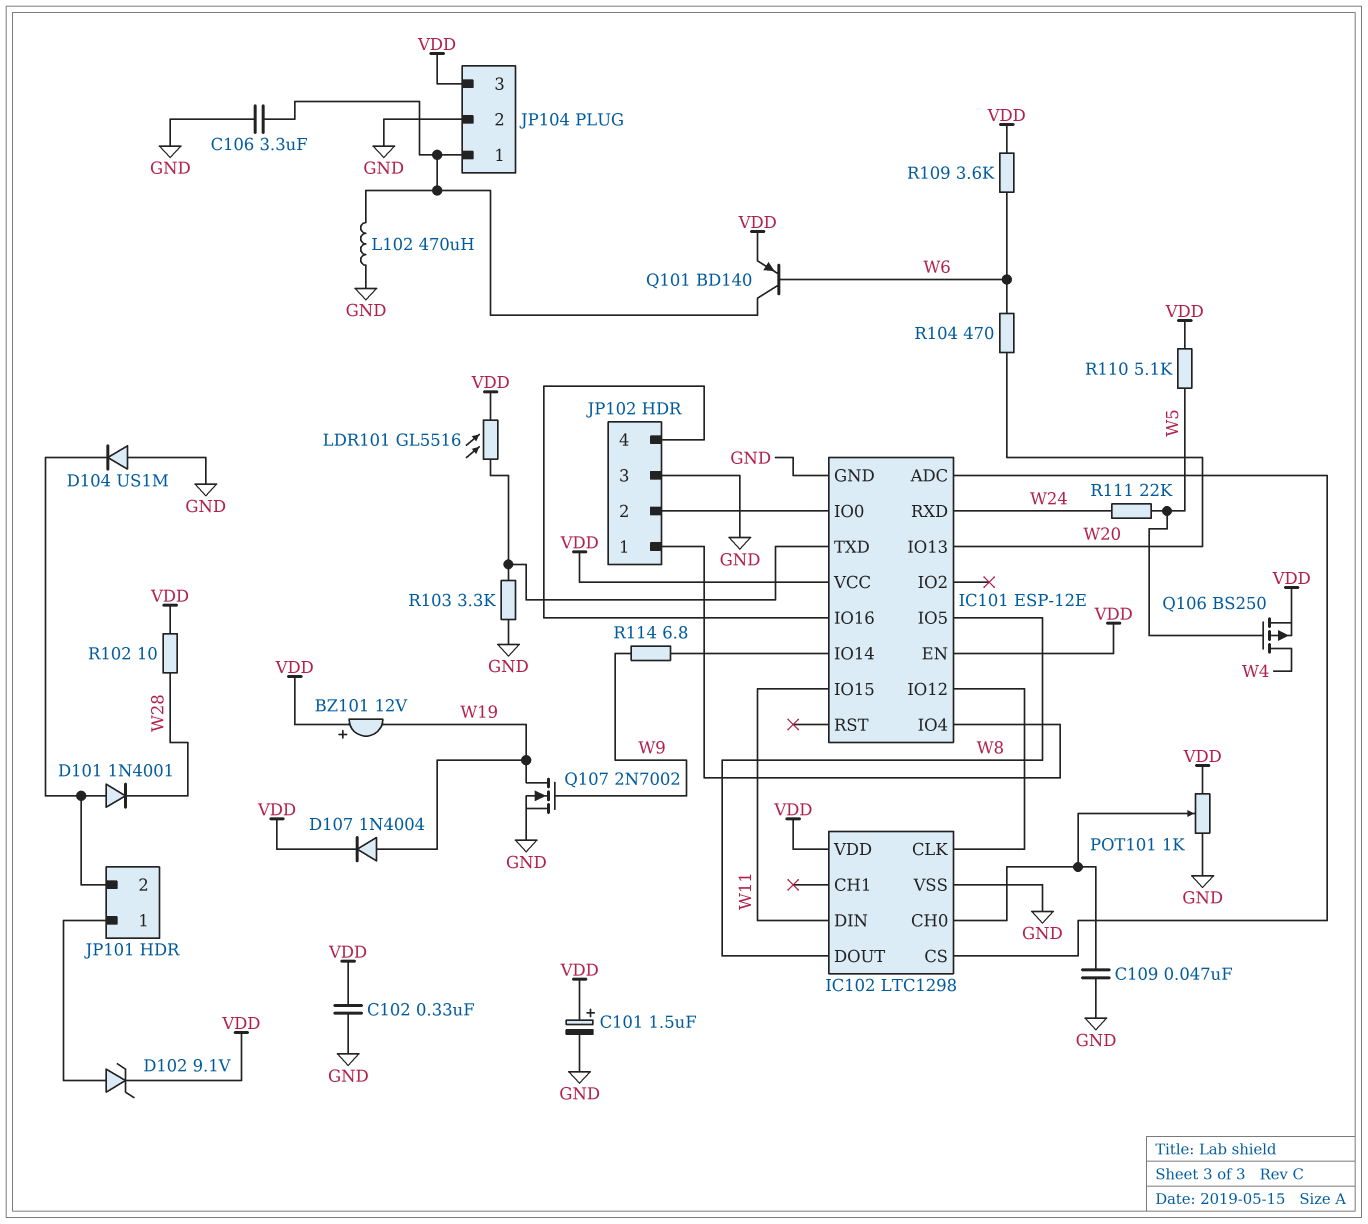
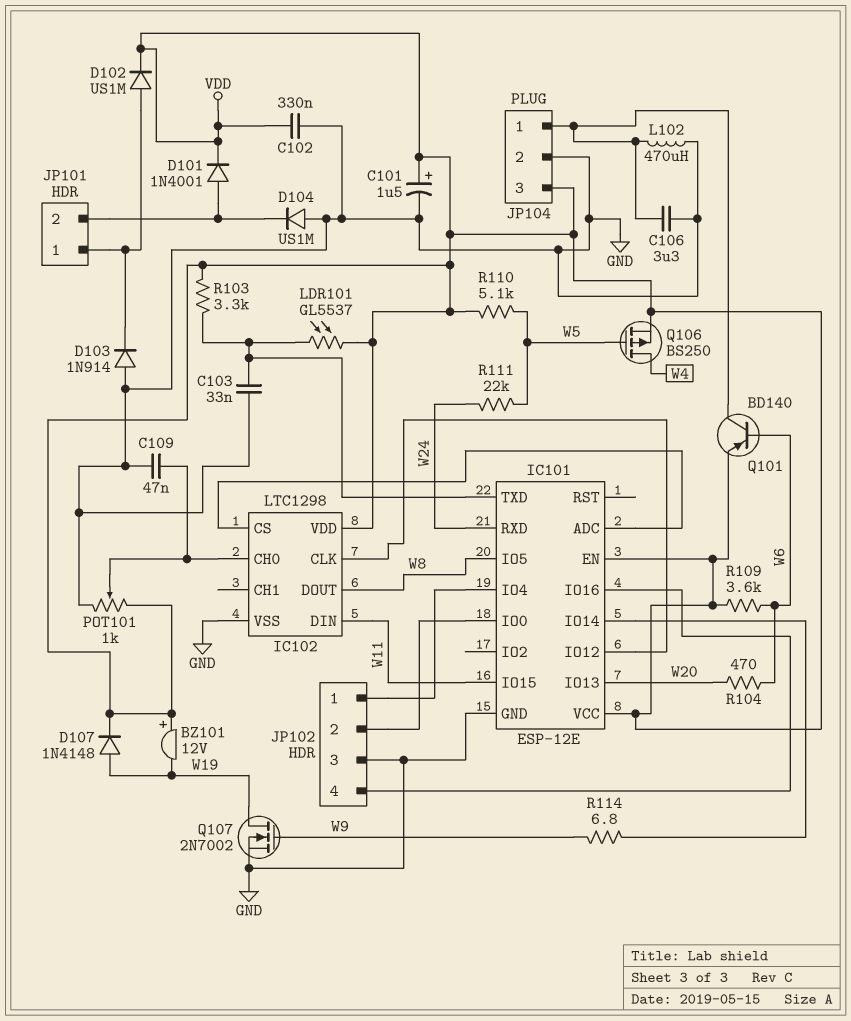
C103: none -> 33nF (GND, IC101/TXD)
D101: diode 1N4001 (A JP101/2, K W28) -> diode 1N4001 (A JP101/2, K VDD)
D102: zener 9.1V (A JP101/1, K VDD) -> diode US1M (A JP101/1, K VDD)
D103: none -> diode 1N914 (A GND, K JP101/1)
D107: diode 1N4004 (A W19, K VDD) -> diode 1N4148 (A W19, K VDD)
LDR101: GL5516 (IC101/TXD, VDD) -> GL5537 (IC101/TXD, VDD)
R102: 10 (VDD, W28) -> none
R103: 3.3k (GND, IC101/TXD) -> 3.3k (IC101/TXD, VDD)

